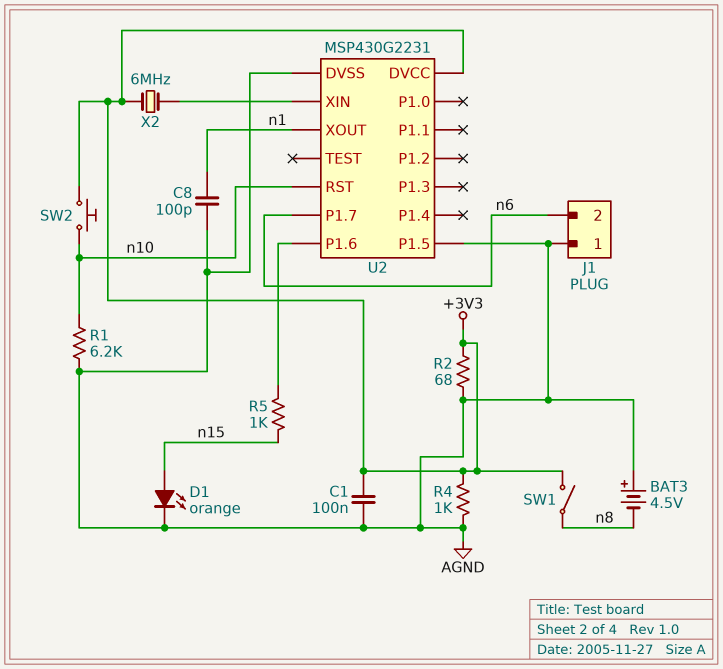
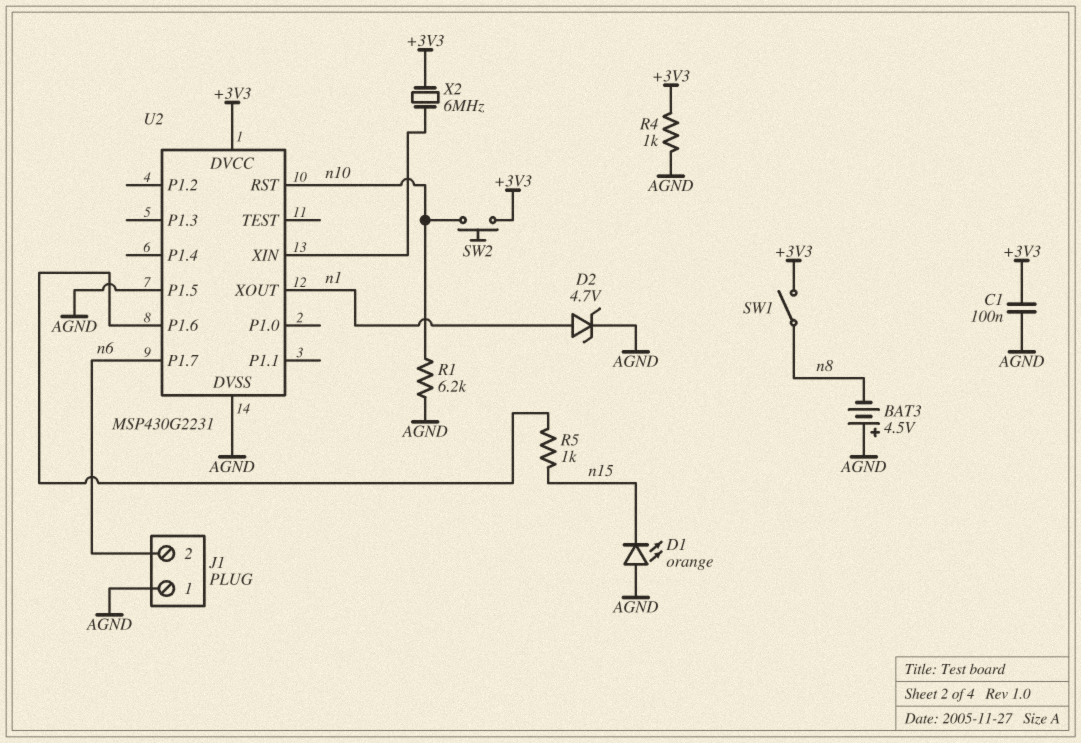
C8: 100pF (AGND, n1) -> none
D1: LED orange (A n15, K AGND) -> LED orange (A AGND, K n15)
D2: none -> zener 4.7V (A n1, K AGND)
R2: 68 (+3V3, AGND) -> none

